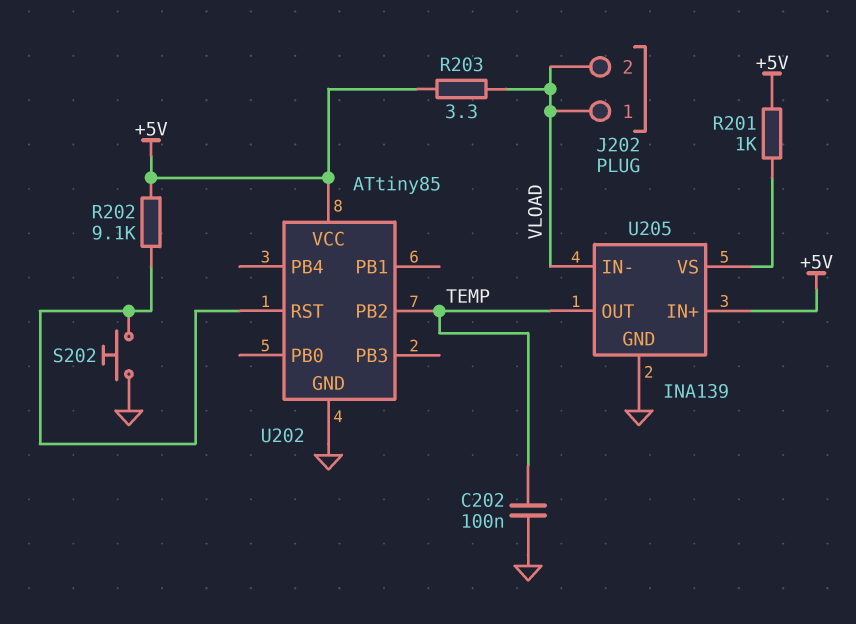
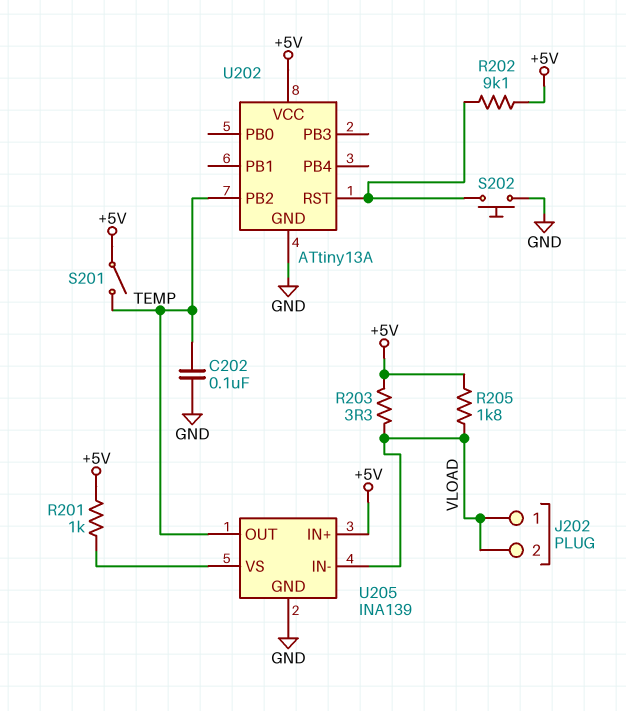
R205: none -> 1.8k (+5V, VLOAD)
S201: none -> switch (+5V, TEMP)
U202: ATtiny85 -> ATtiny13A

